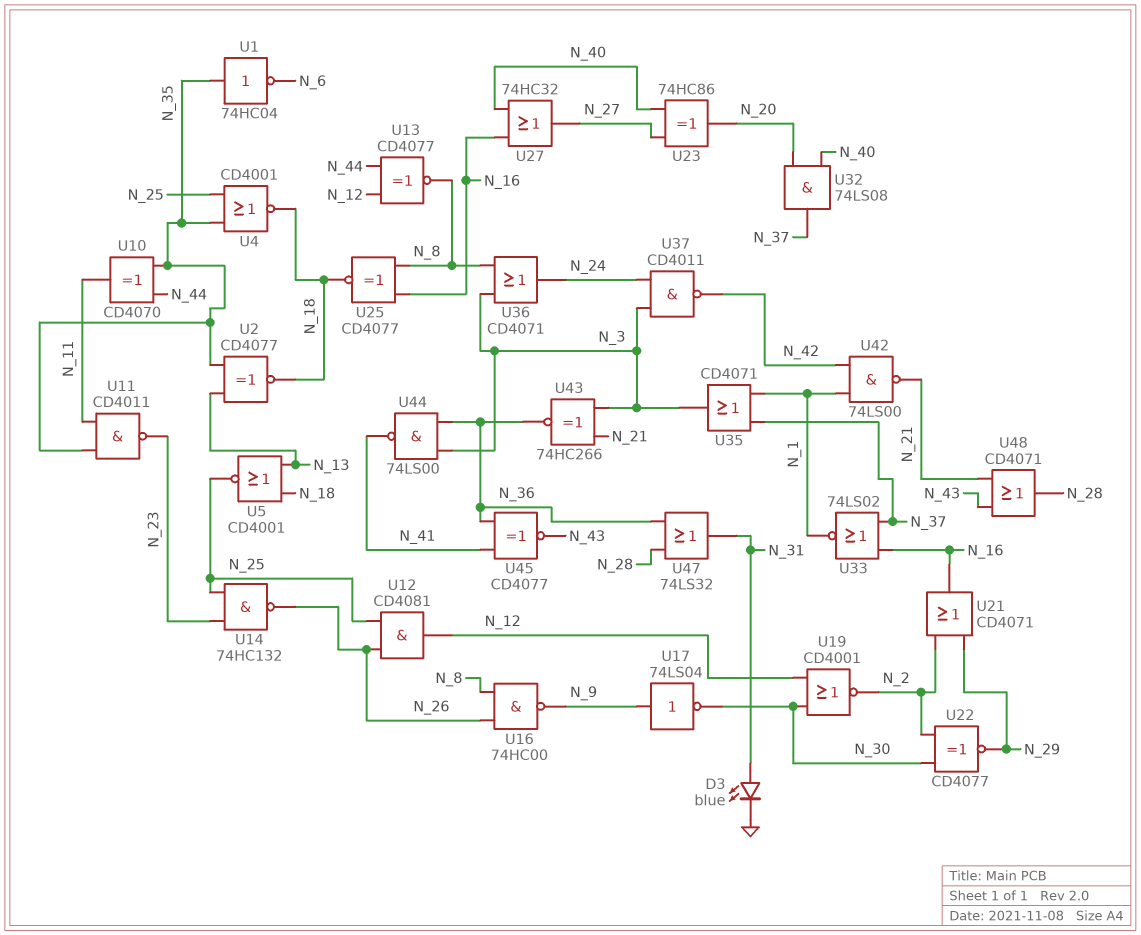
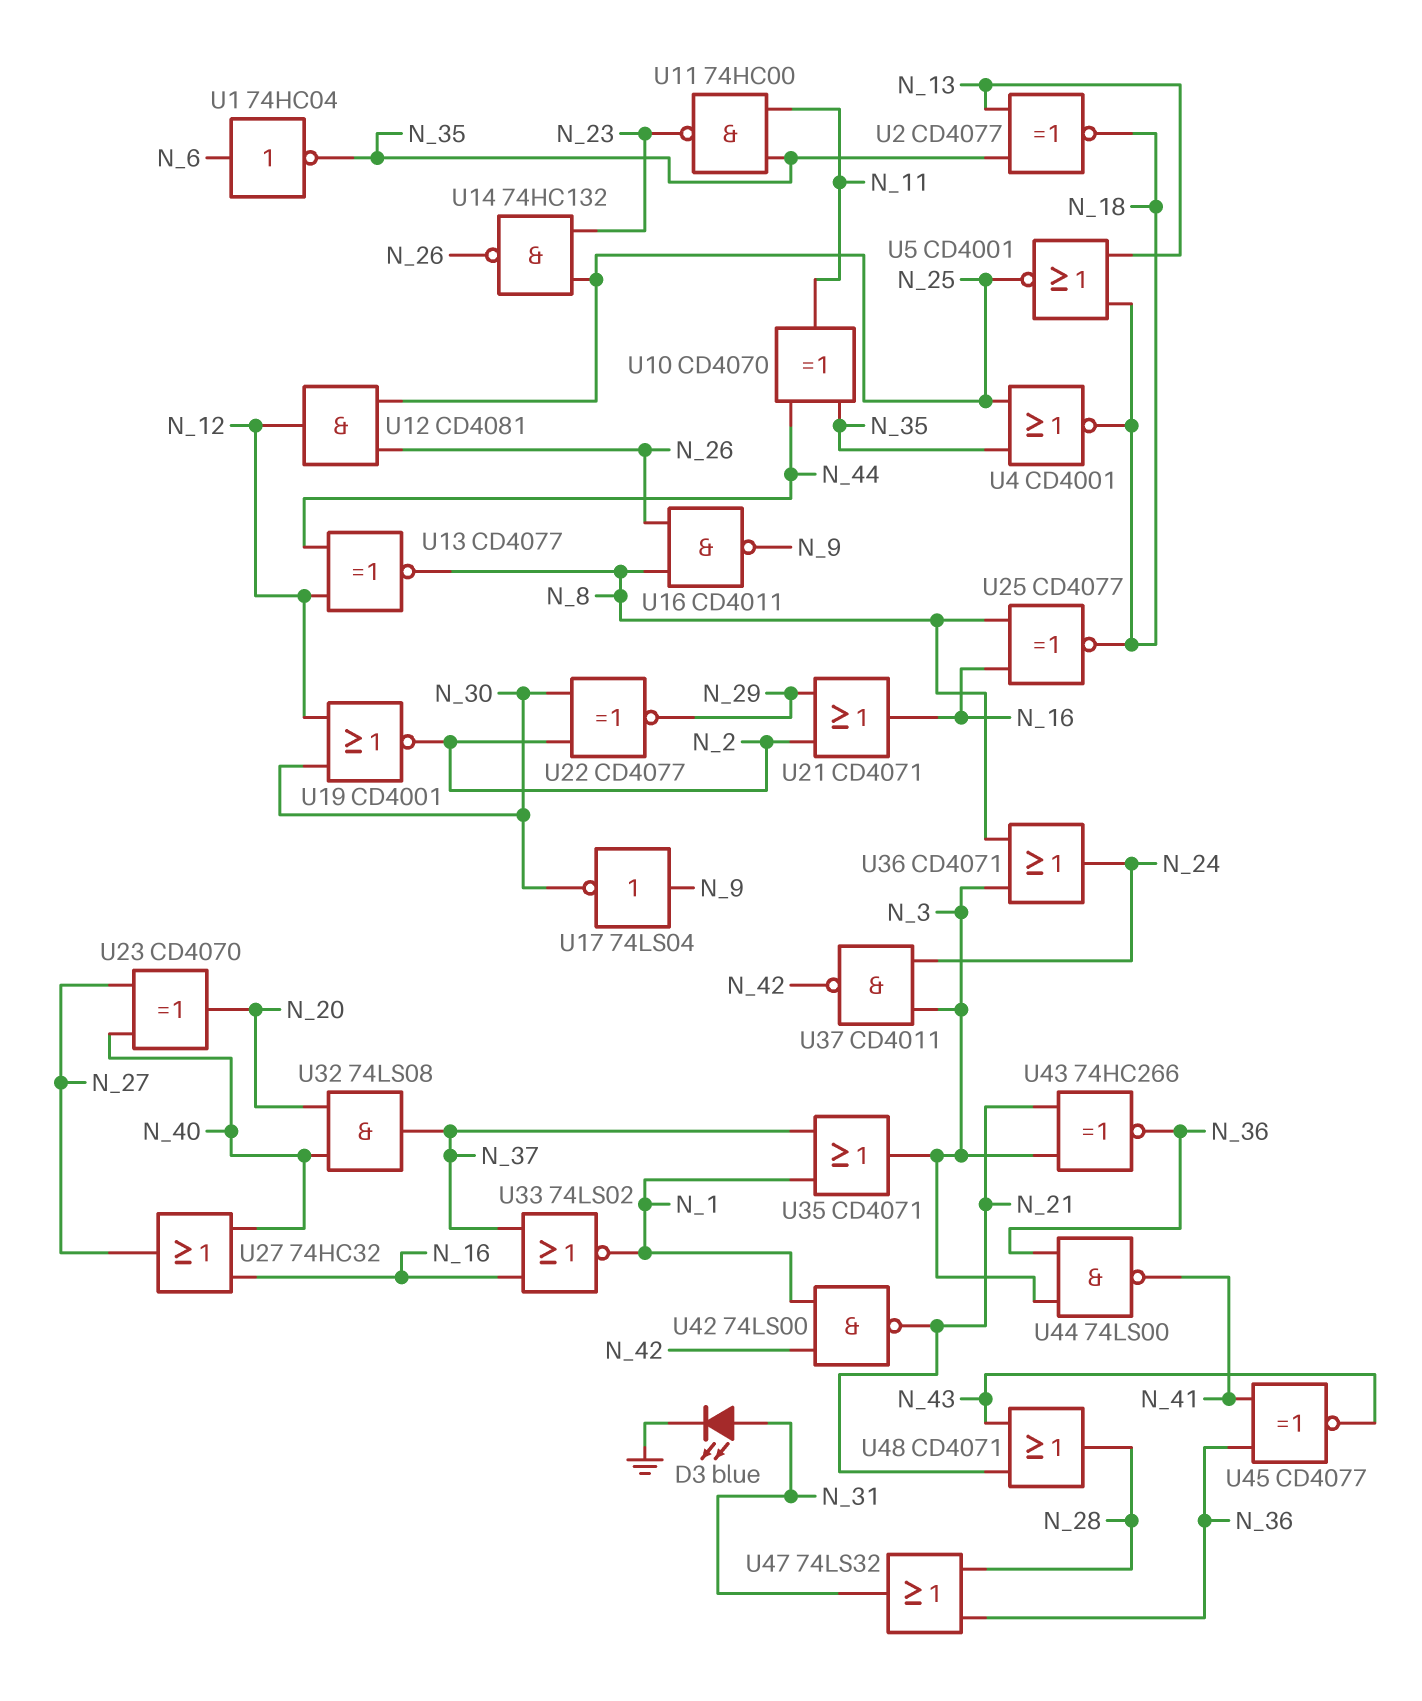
U1: NOT 74HC04 (in N_35, out N_6) -> NOT 74HC04 (in N_6, out N_35)
U11: NAND CD4011 (in N_11, in N_35, out N_23) -> NAND 74HC00 (in N_11, in N_35, out N_23)
U16: NAND 74HC00 (in N_8, in N_26, out N_9) -> NAND CD4011 (in N_8, in N_26, out N_9)
U23: XOR 74HC86 (in N_27, in N_40, out N_20) -> XOR CD4070 (in N_27, in N_40, out N_20)

